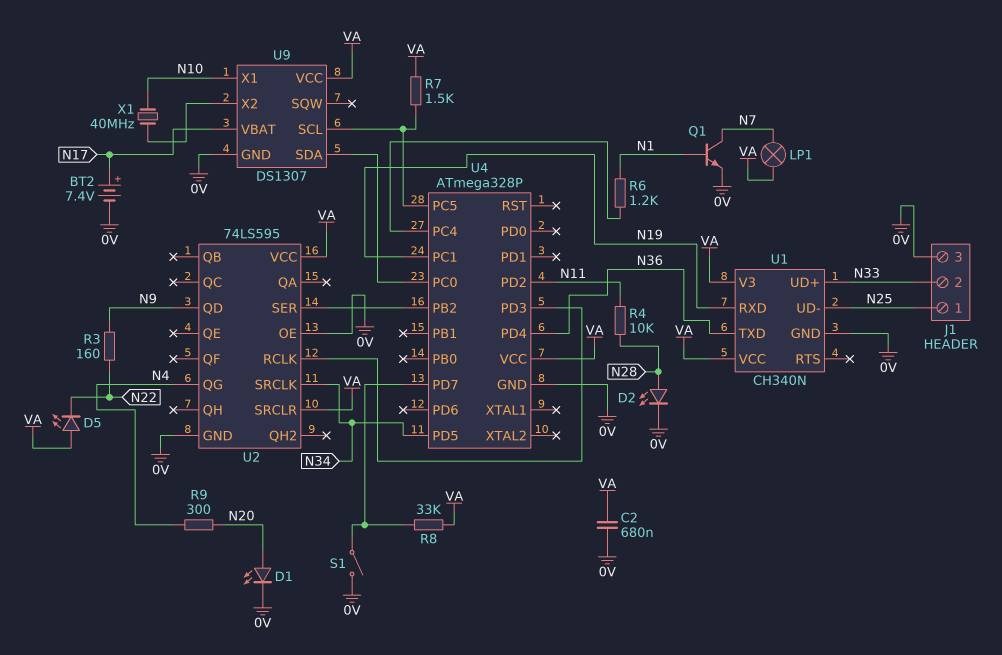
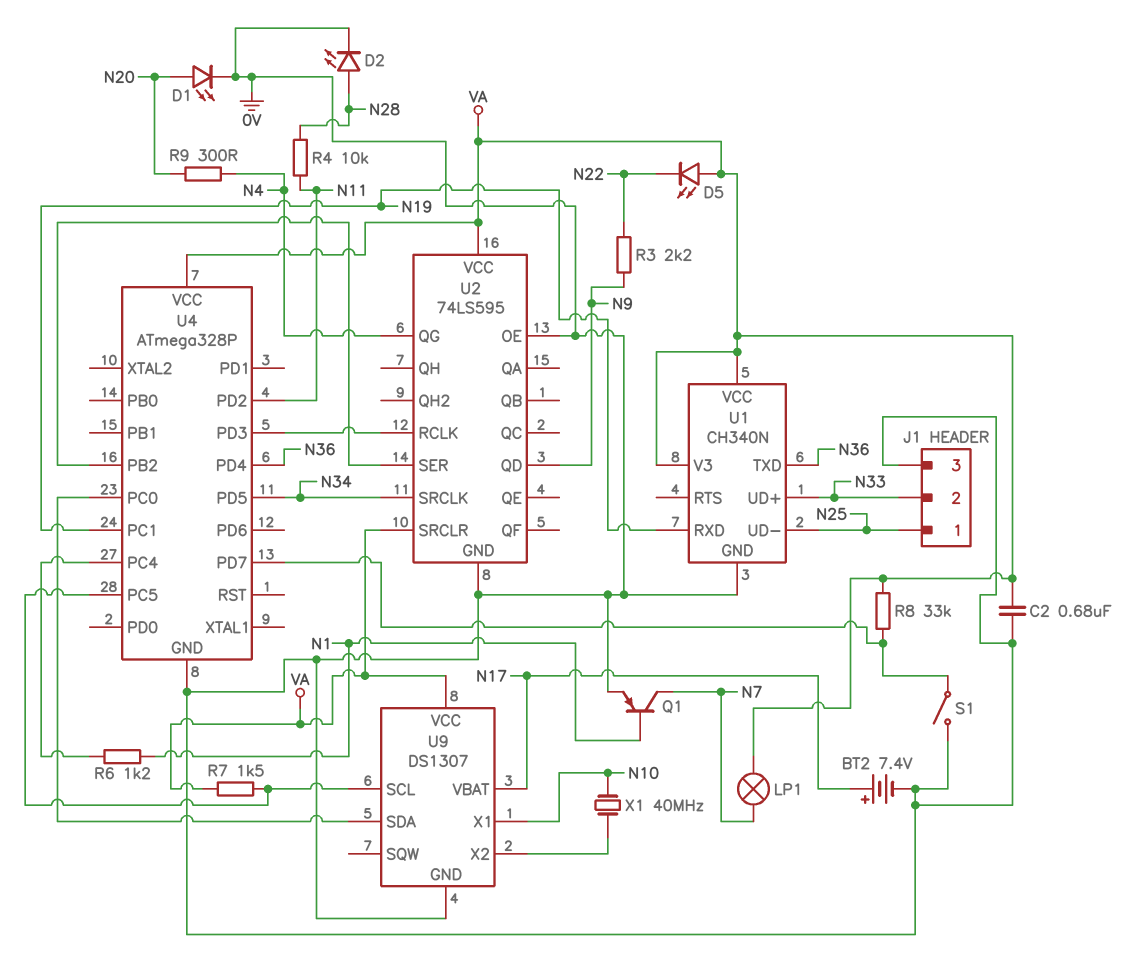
Q1: NPN (B N1, C N7, E 0V) -> PNP (B N1, C N7, E 0V)
R3: 160 (N9, N22) -> 2.2k (N9, N22)

